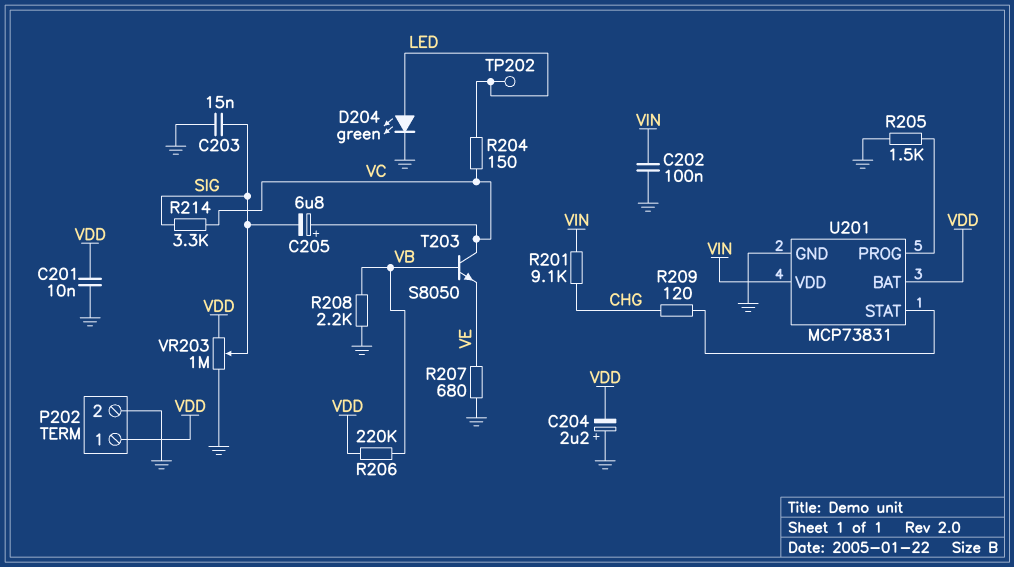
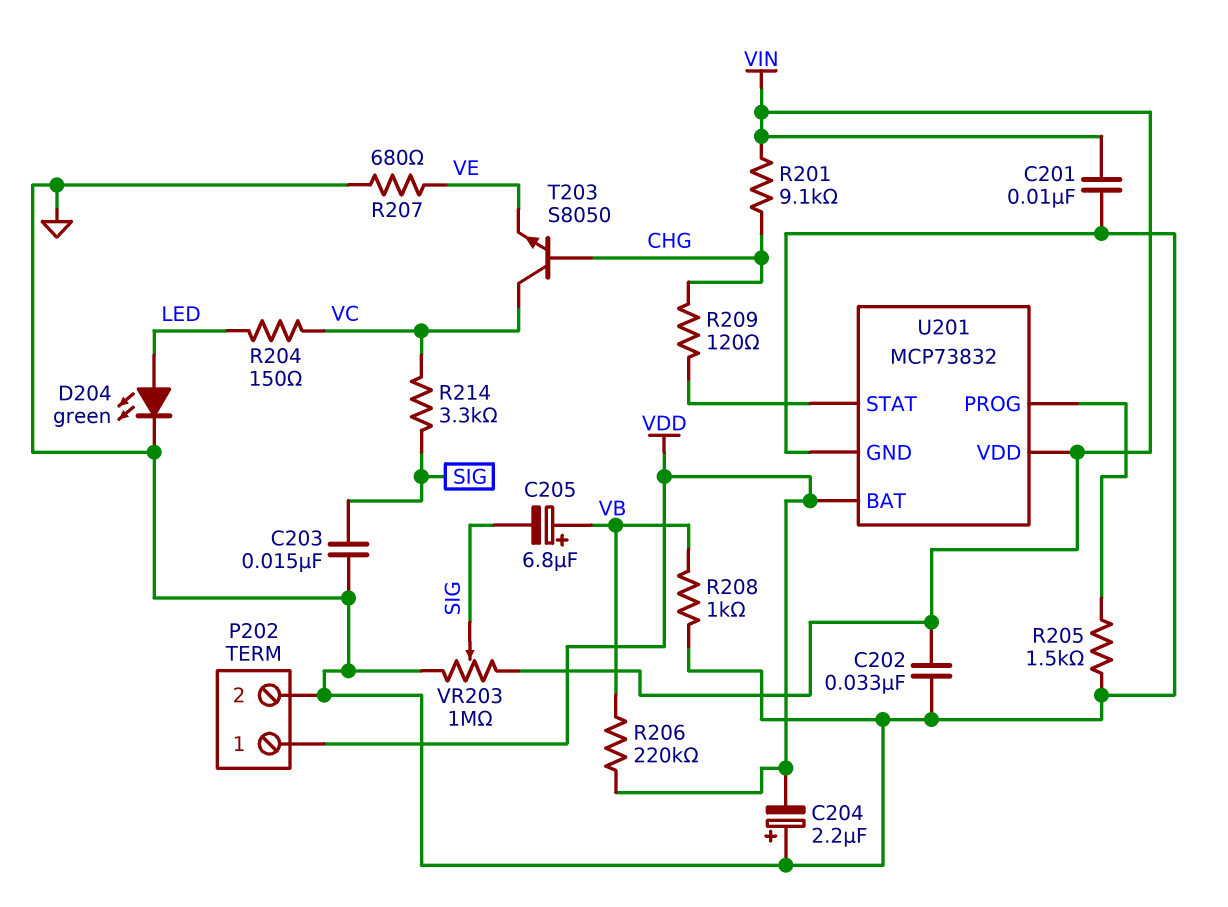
C201: 10nF (GND, VDD) -> 10nF (GND, VIN)
C202: 100nF (GND, VIN) -> 33nF (GND, VIN)
C205: 6.8uF (plus VC, minus SIG) -> 6.8uF (plus VB, minus SIG)
R208: 2.2k (GND, VB) -> 1k (GND, VB)
T203: NPN S8050 (B VB, C VC, E VE) -> NPN S8050 (B CHG, C VC, E VE)
TP202: test point (LED) -> none
U201: MCP73831 -> MCP73832
VR203: 1M (GND, VDD, wiper SIG) -> 1M (GND, VIN, wiper SIG)

